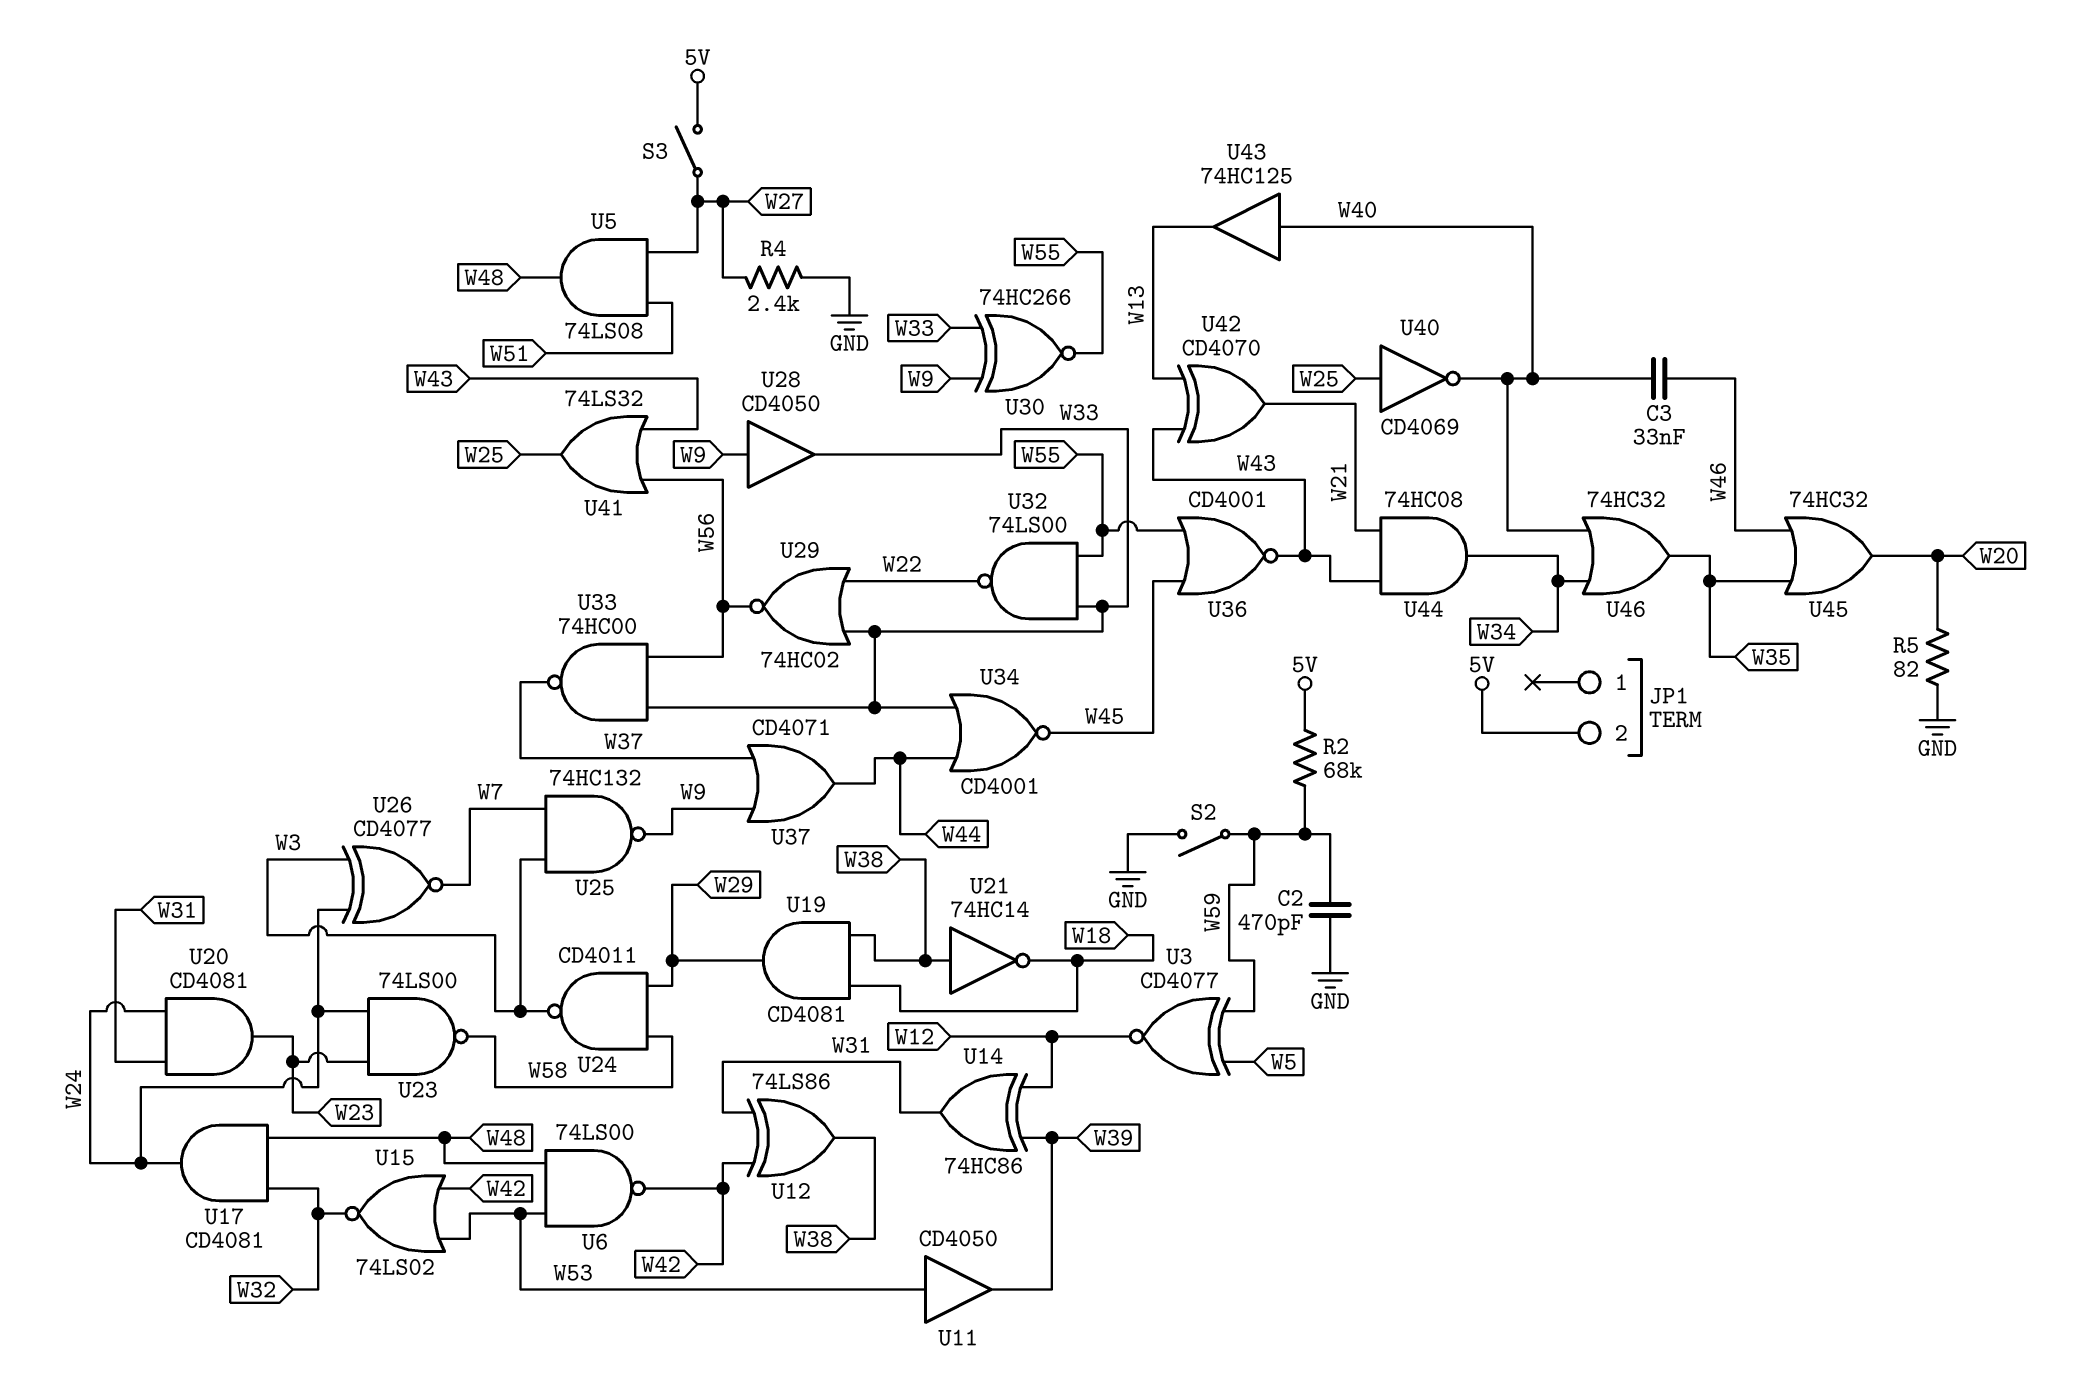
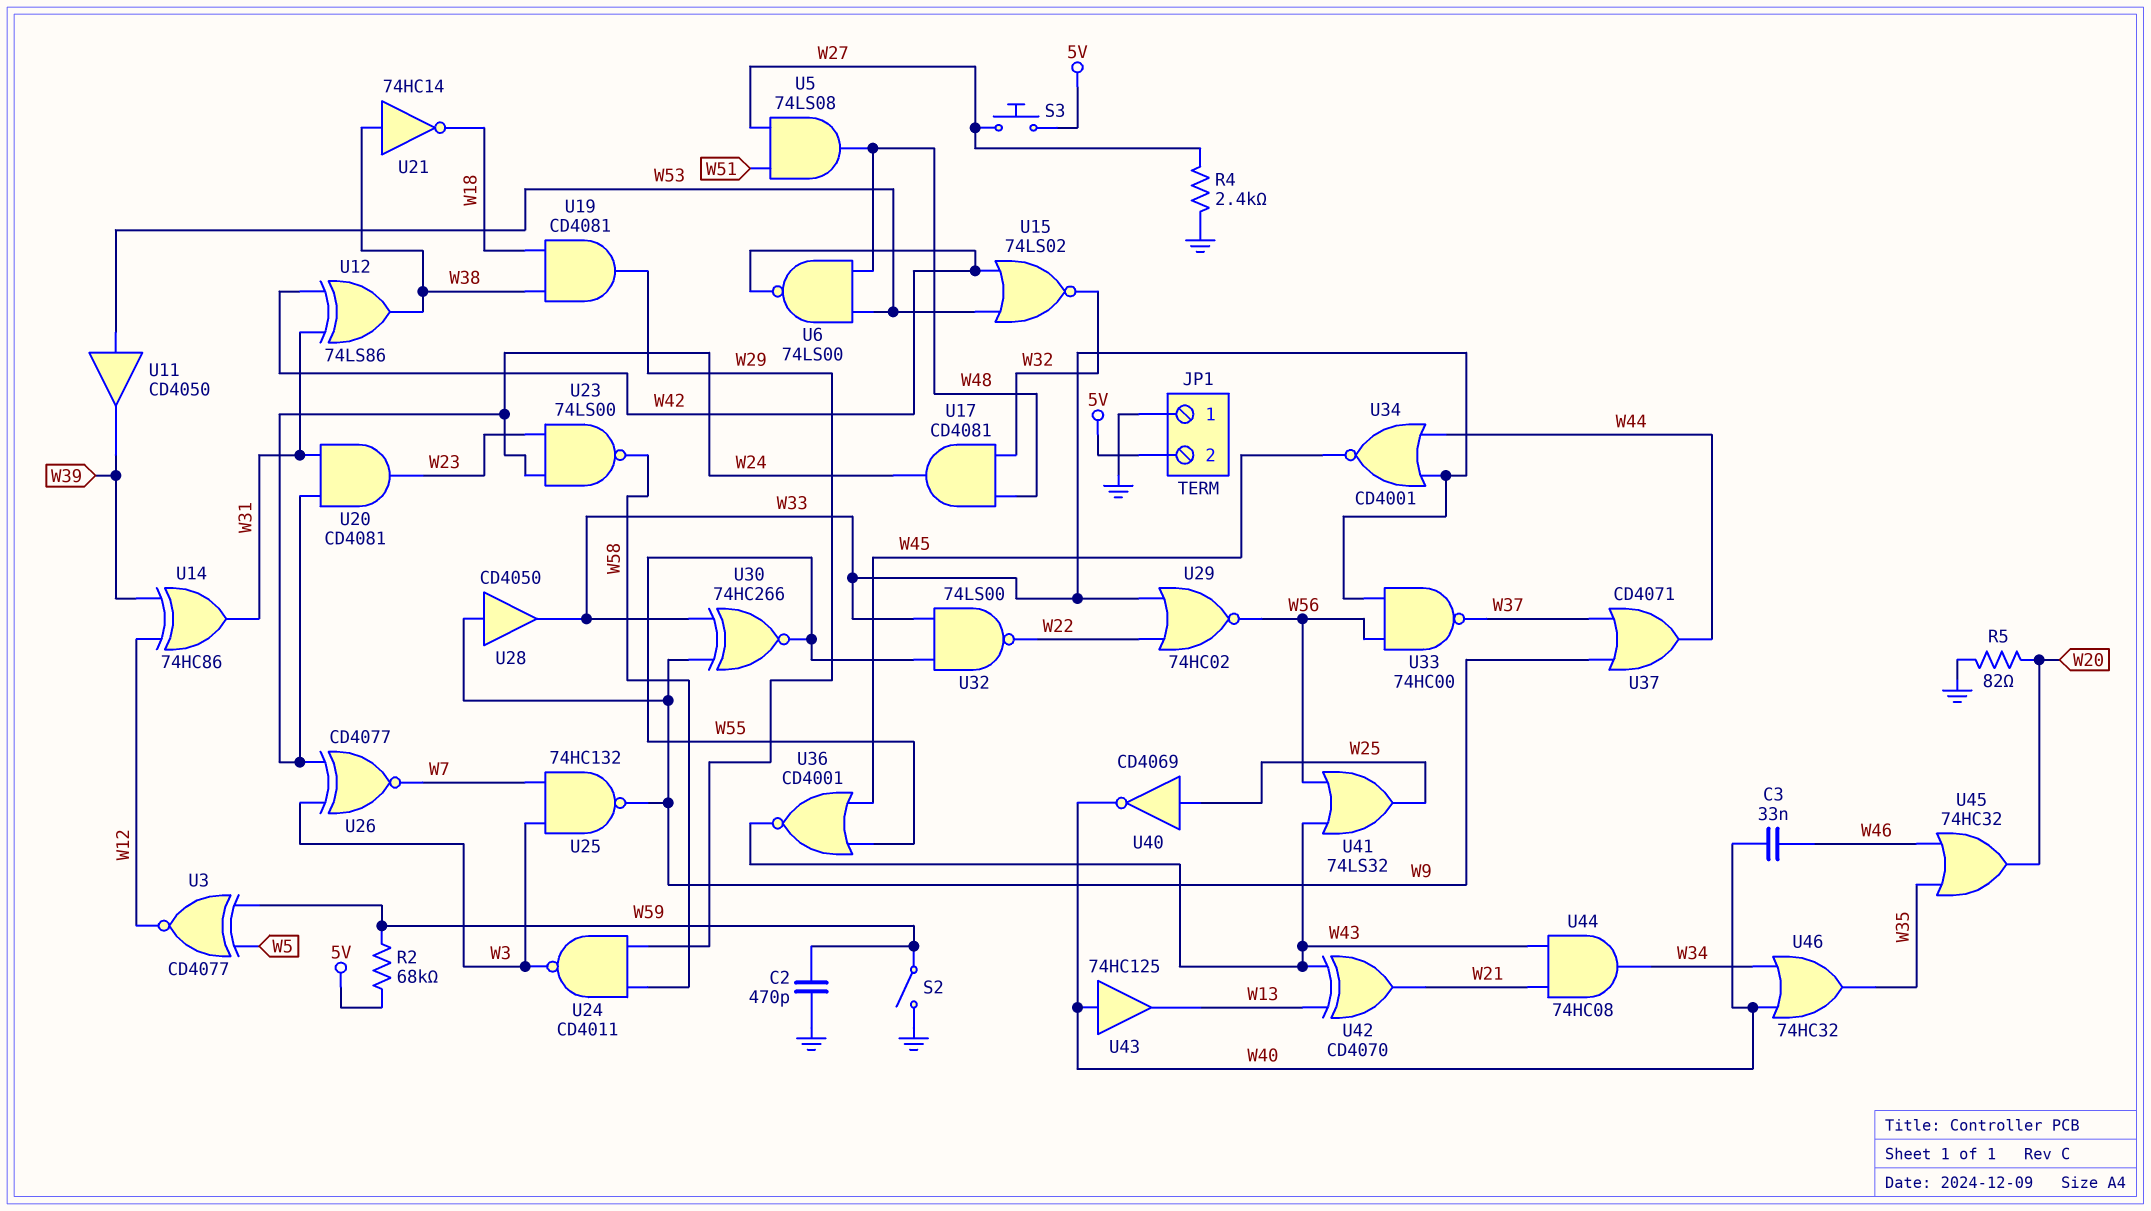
JP1 pin 1: none -> GND
S3: switch (5V, W27) -> button (5V, W27)

